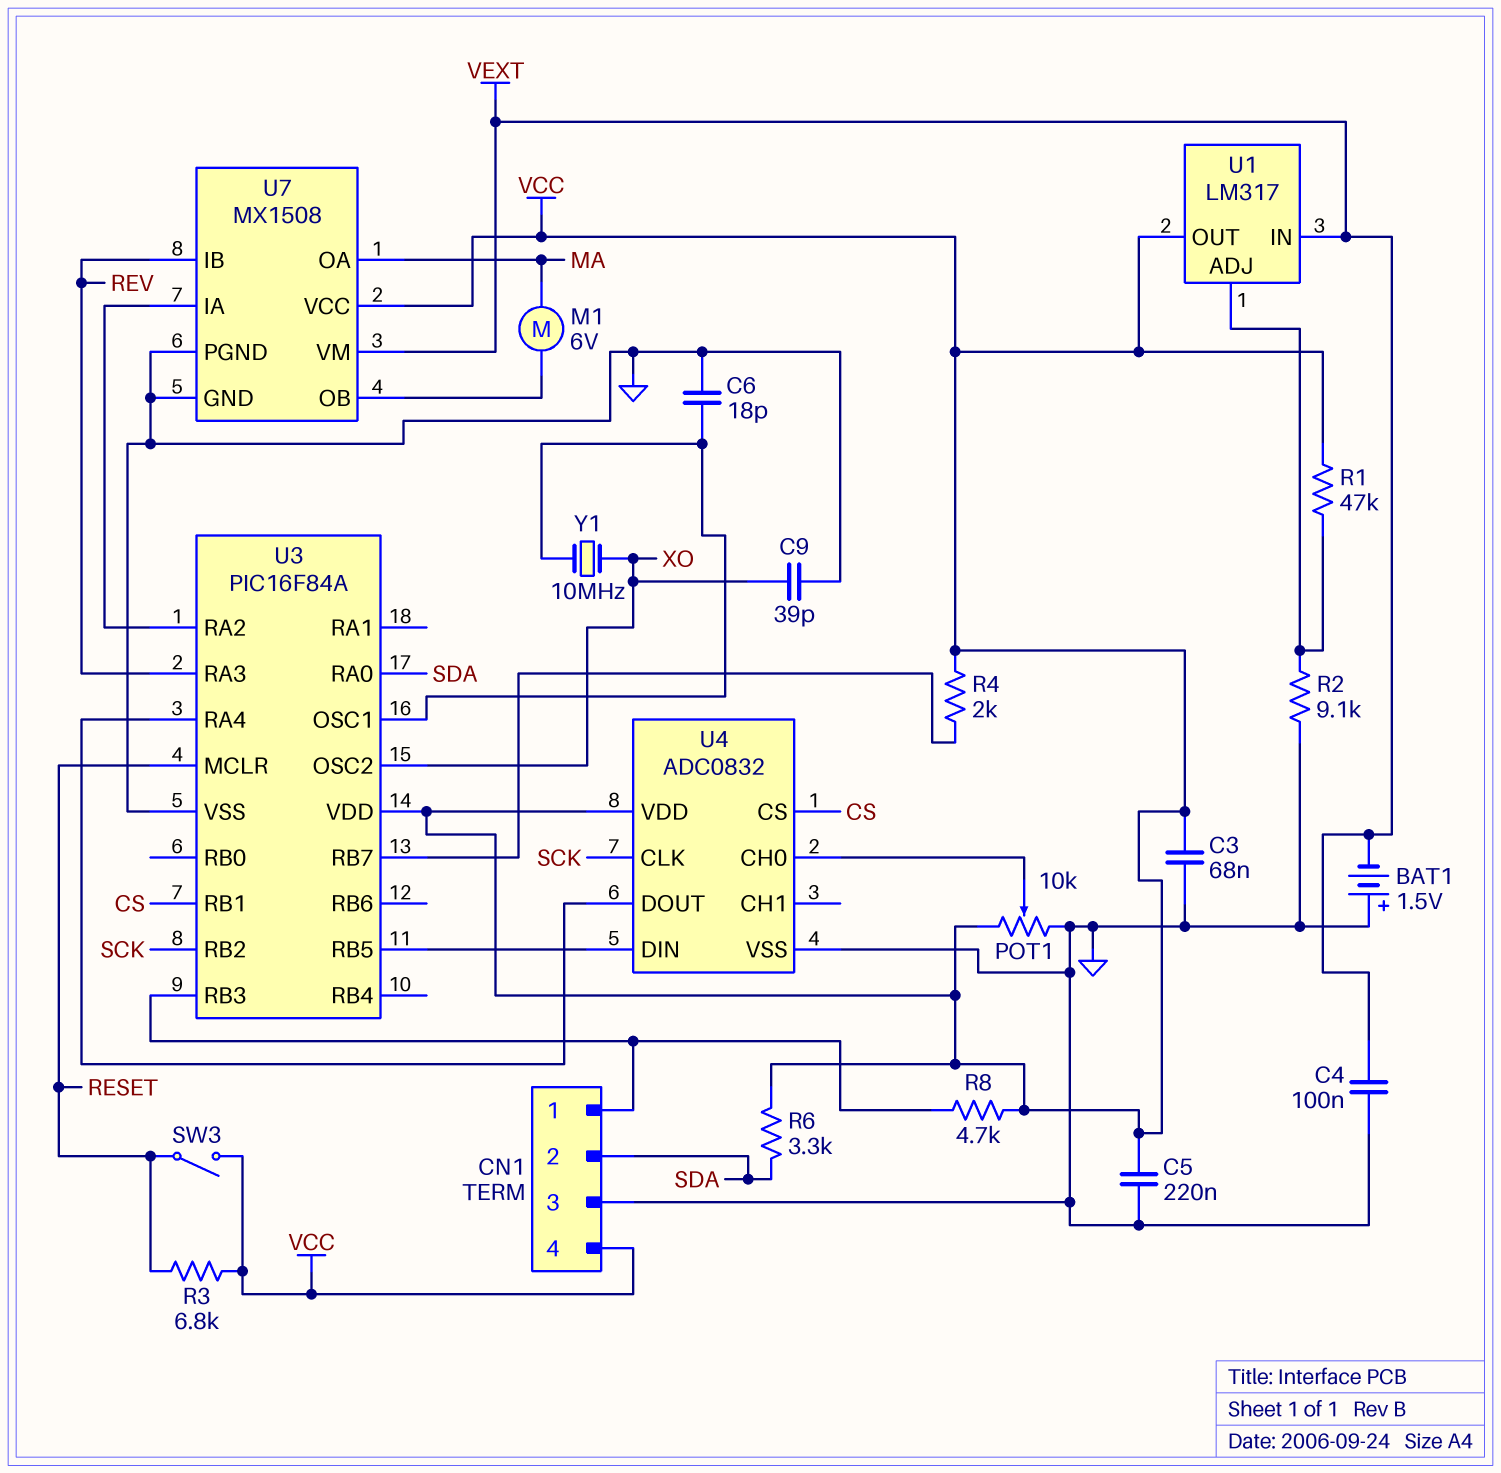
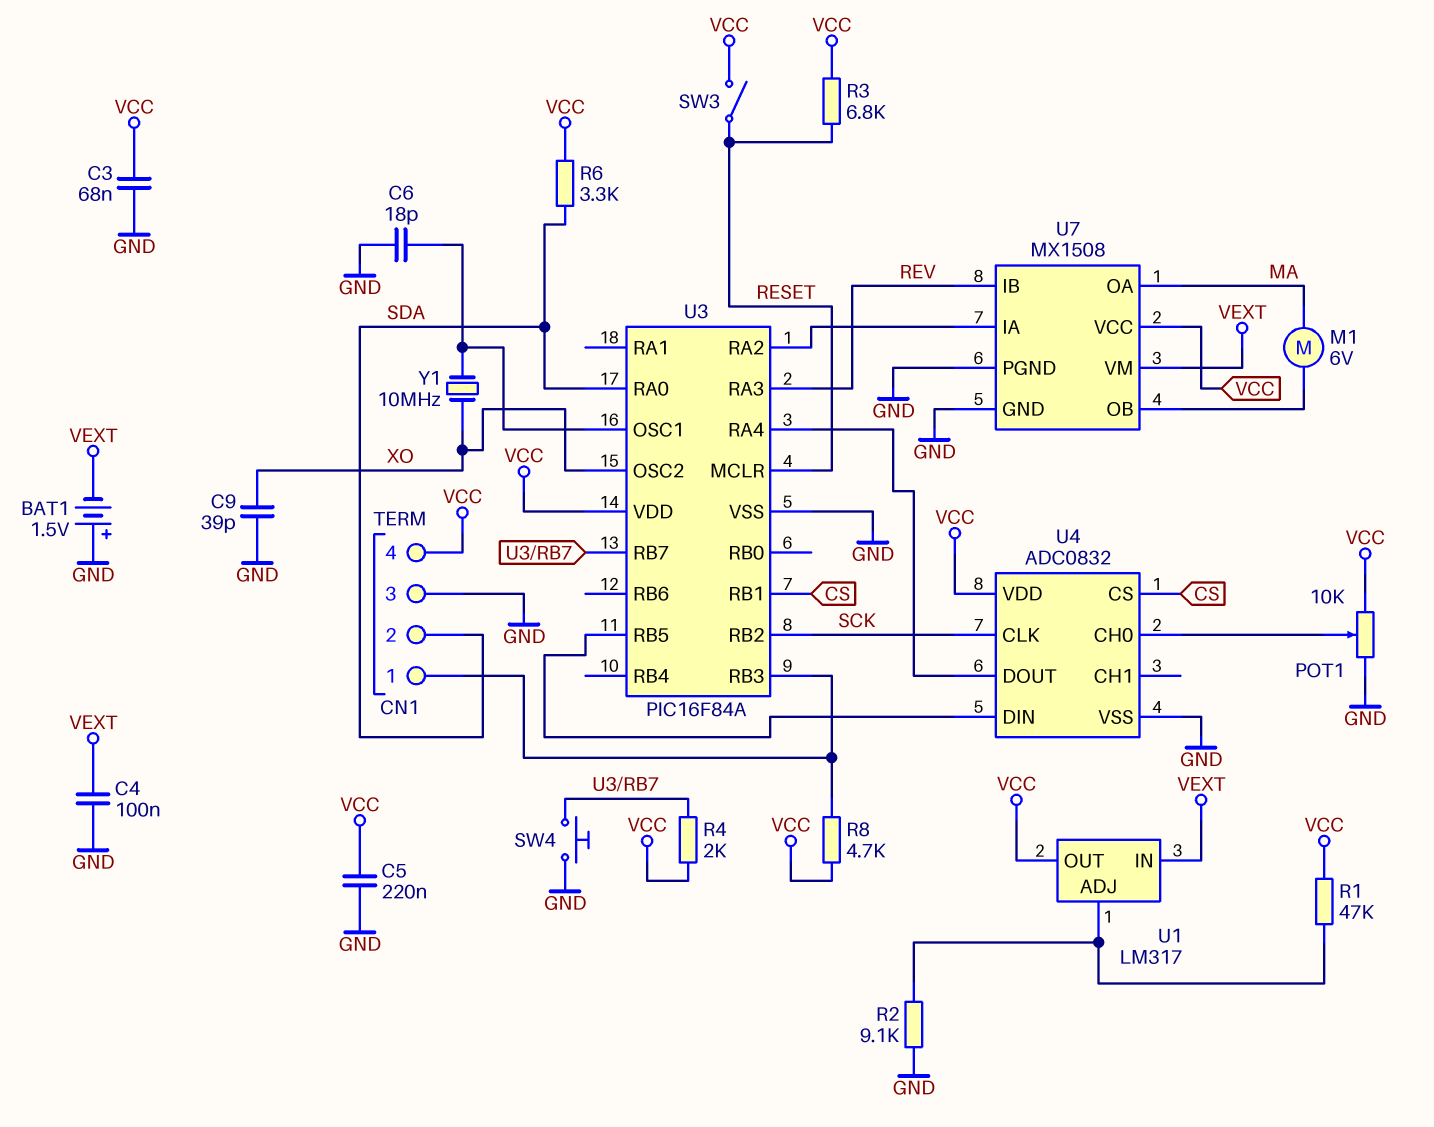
SW4: none -> button (GND, U3/RB7)

